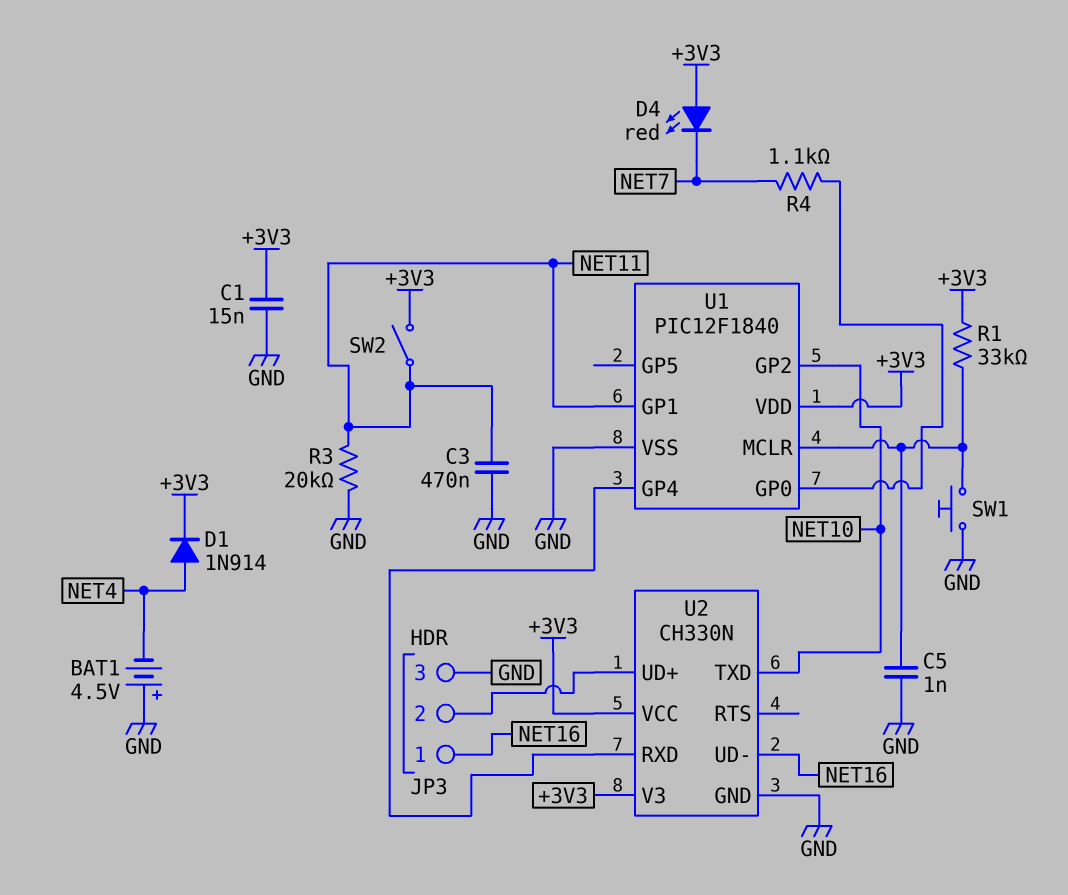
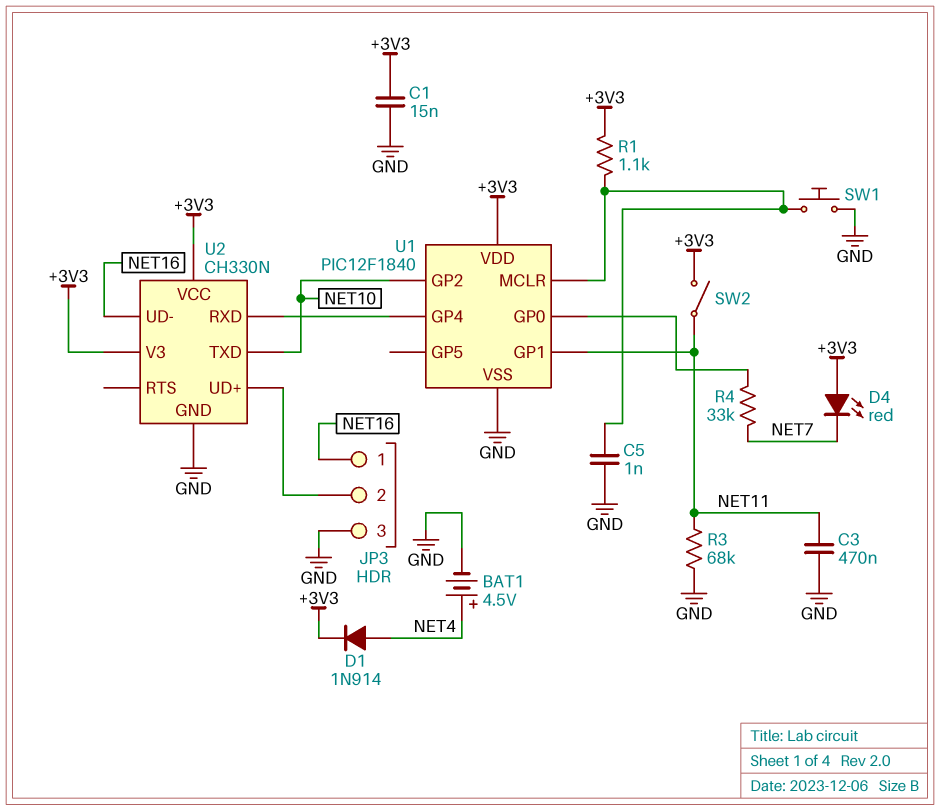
BAT1: 4.5V (plus GND, minus NET4) -> 4.5V (plus NET4, minus GND)
R1: 33k (+3V3, U1/MCLR) -> 1.1k (+3V3, U1/MCLR)
R3: 20k (GND, NET11) -> 68k (GND, NET11)
R4: 1.1k (NET7, U1/GP0) -> 33k (NET7, U1/GP0)

